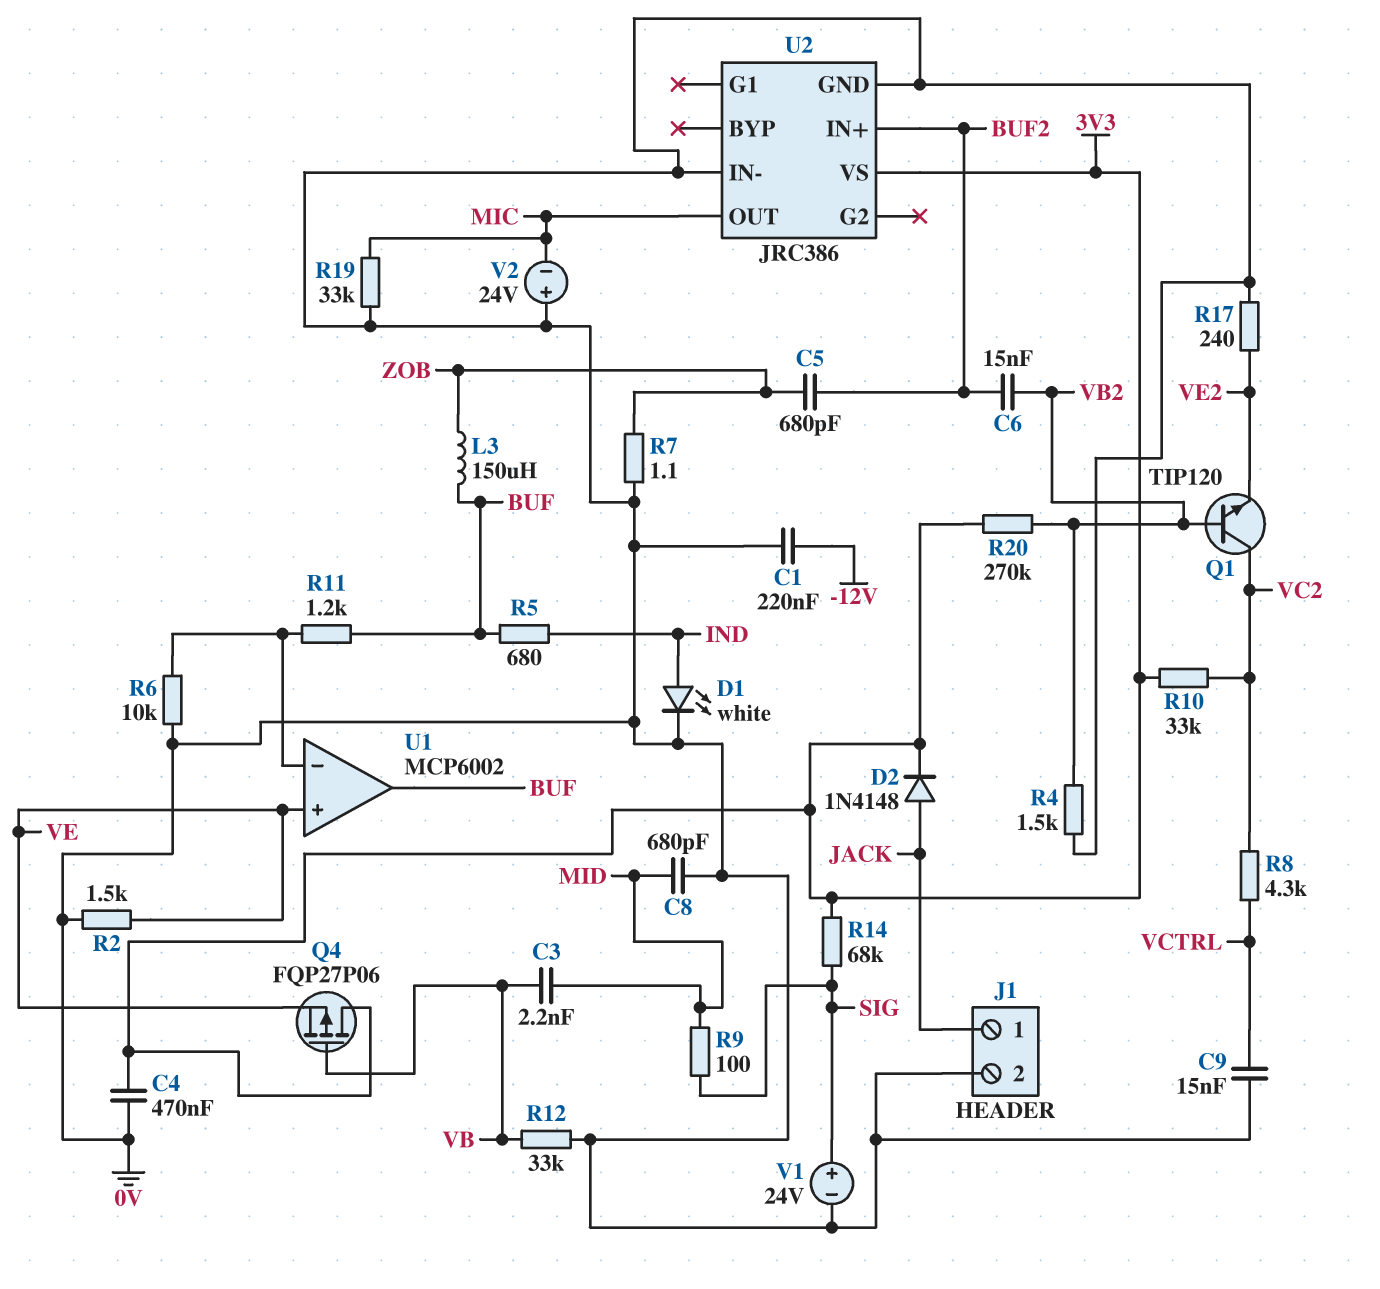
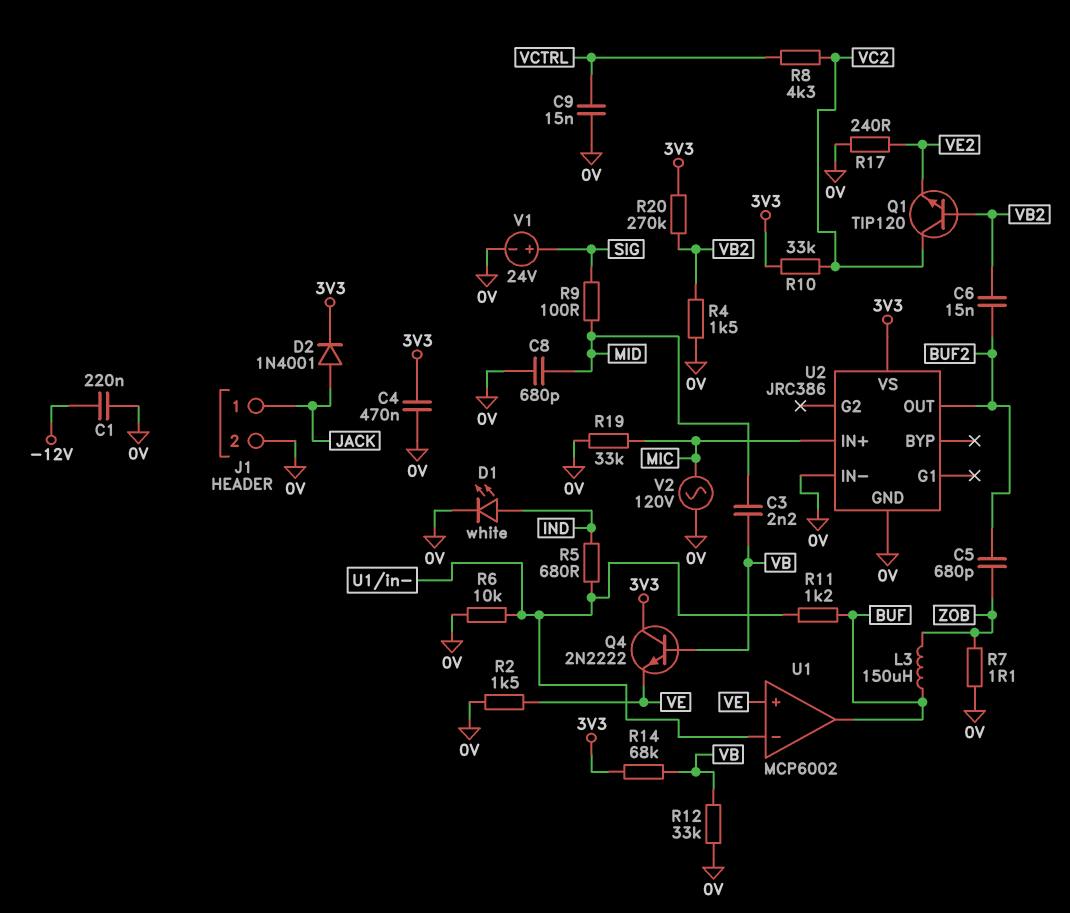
D2: diode 1N4148 (A JACK, K 3V3) -> diode 1N4001 (A JACK, K 3V3)
Q4: PMOS FQP27P06 (G VB, D 3V3, S VE) -> NPN 2N2222 (B VB, C 3V3, E VE)
R5: 680 (BUF, IND) -> 680 (IND, U1/in-)
R14: 68k (3V3, SIG) -> 68k (3V3, VB)
U2 pin IN+: BUF2 -> MIC
U2 pin OUT: MIC -> BUF2
V2: 24V (plus 0V, minus MIC) -> AC 120V (0V, MIC)

